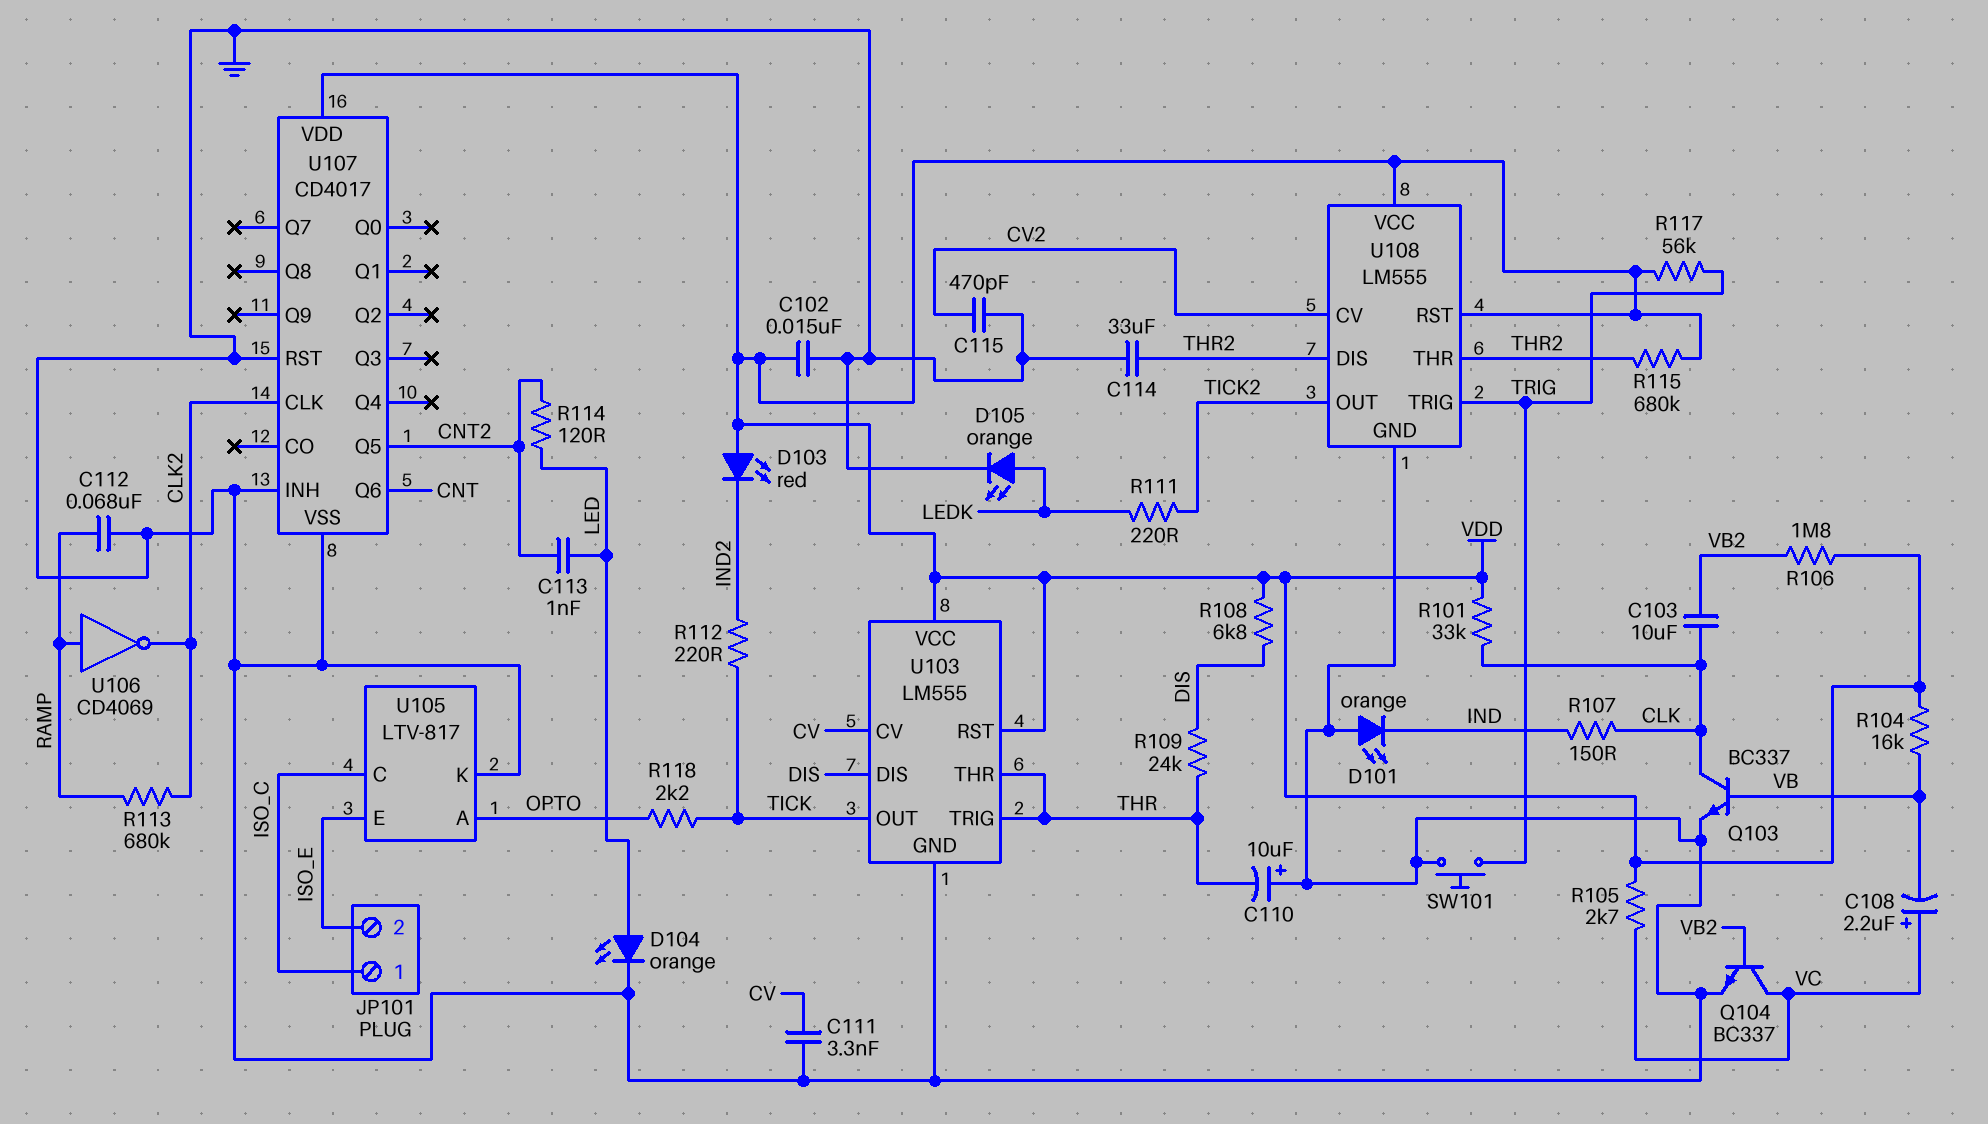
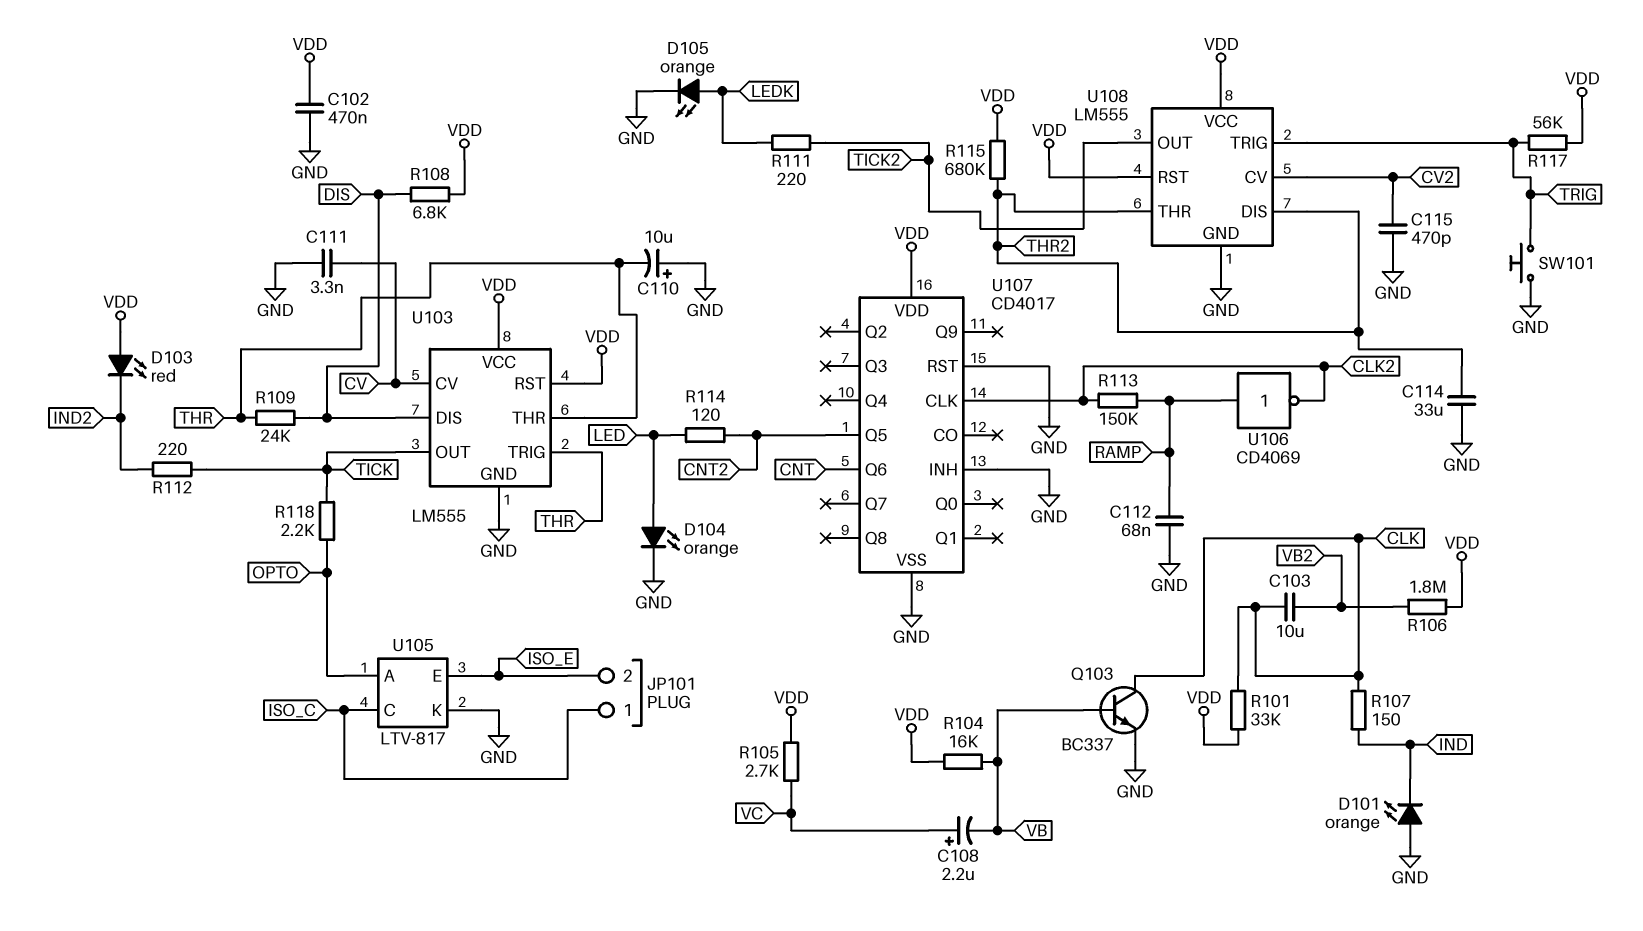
C102: 15nF (GND, VDD) -> 470nF (GND, VDD)
C113: 1nF (CNT2, LED) -> none
Q104: NPN BC337 (B VB2, C VC, E GND) -> none
R113: 680k (CLK2, RAMP) -> 150k (CLK2, RAMP)

